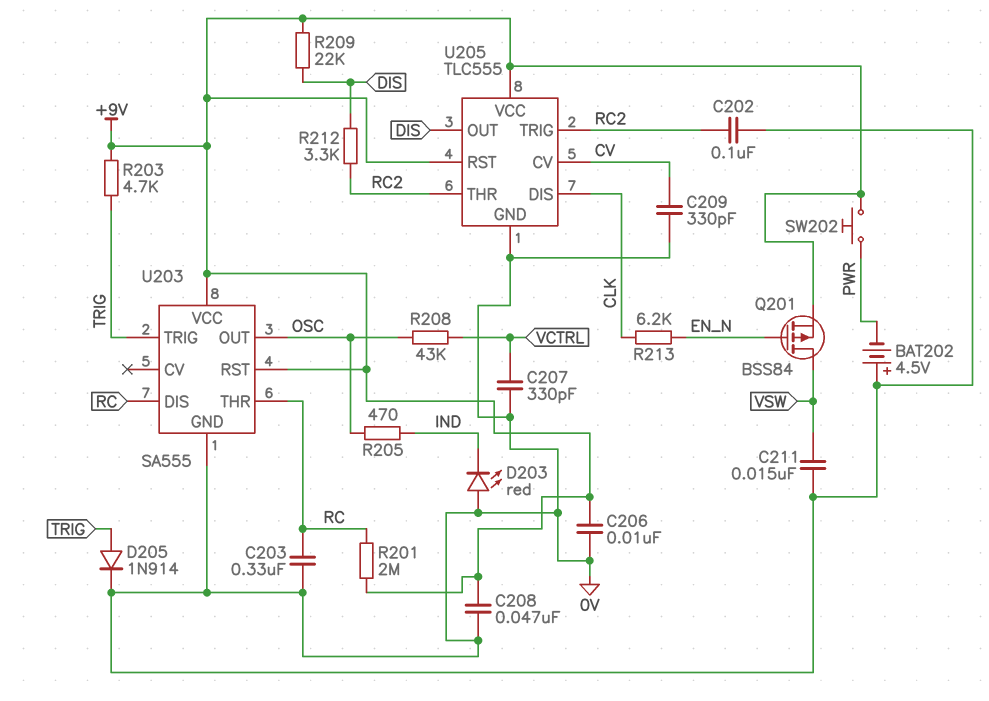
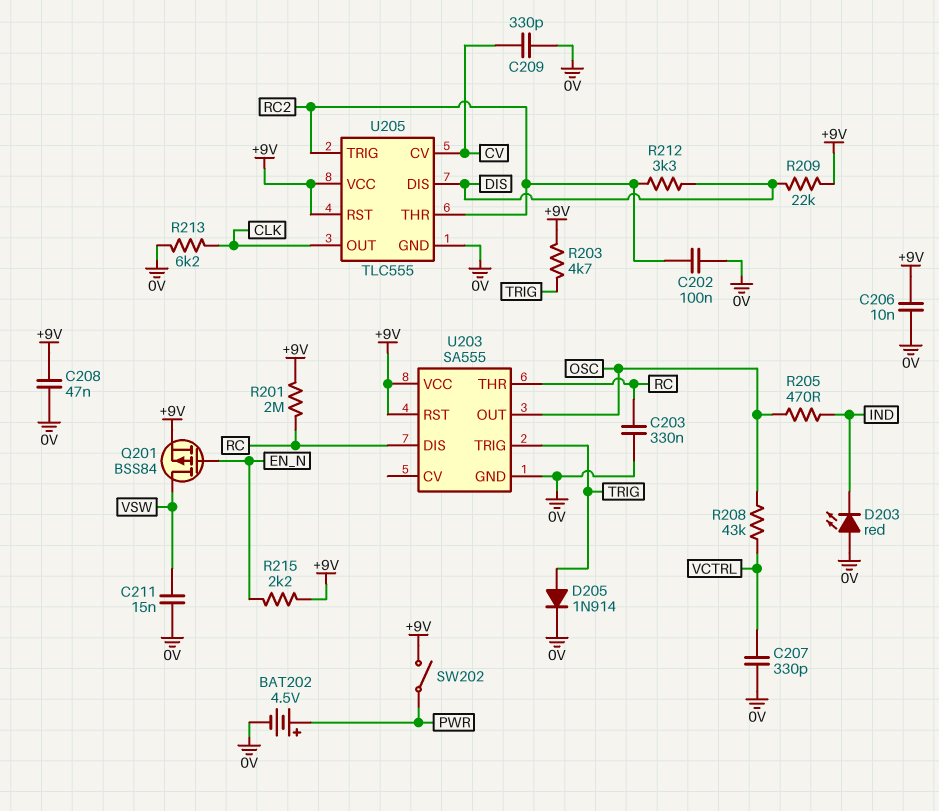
BAT202: 4.5V (plus 0V, minus PWR) -> 4.5V (plus PWR, minus 0V)
R213: 6.2k (CLK, EN_N) -> 6.2k (0V, CLK)
R215: none -> 2.2k (+9V, EN_N)
SW202: button (+9V, PWR) -> switch (+9V, PWR)
U205 pin DIS: CLK -> DIS
U205 pin OUT: DIS -> CLK

